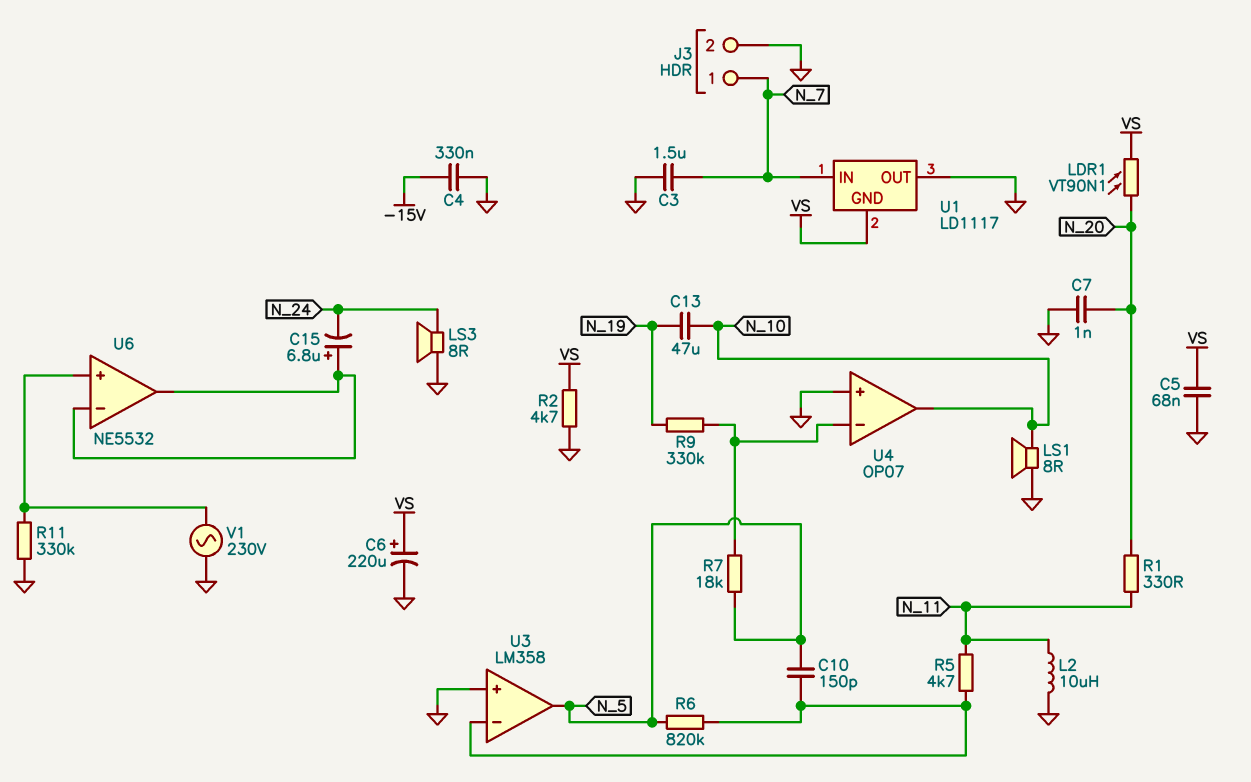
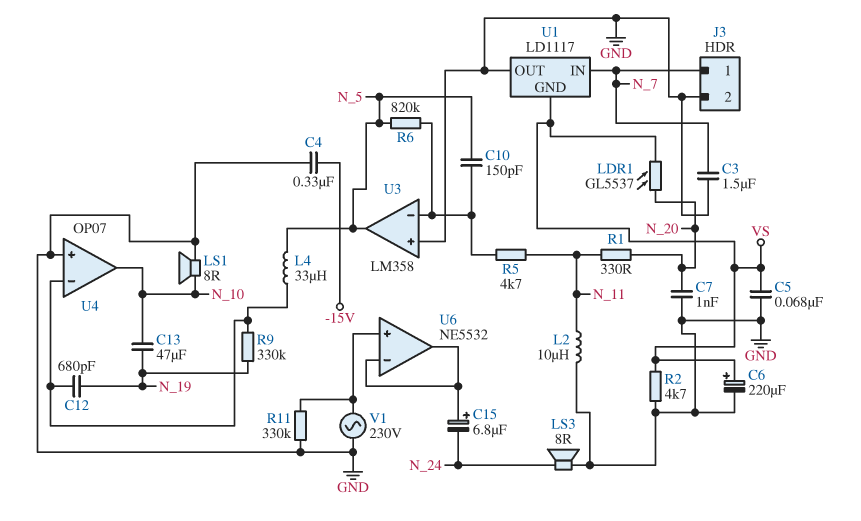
C12: none -> 680pF (N_19, U4/in-)
L4: none -> 33uH (N_5, U4/in-)
LDR1: VT90N1 (N_20, VS) -> GL5537 (N_20, VS)
R7: 18k (N_5, U4/in-) -> none

